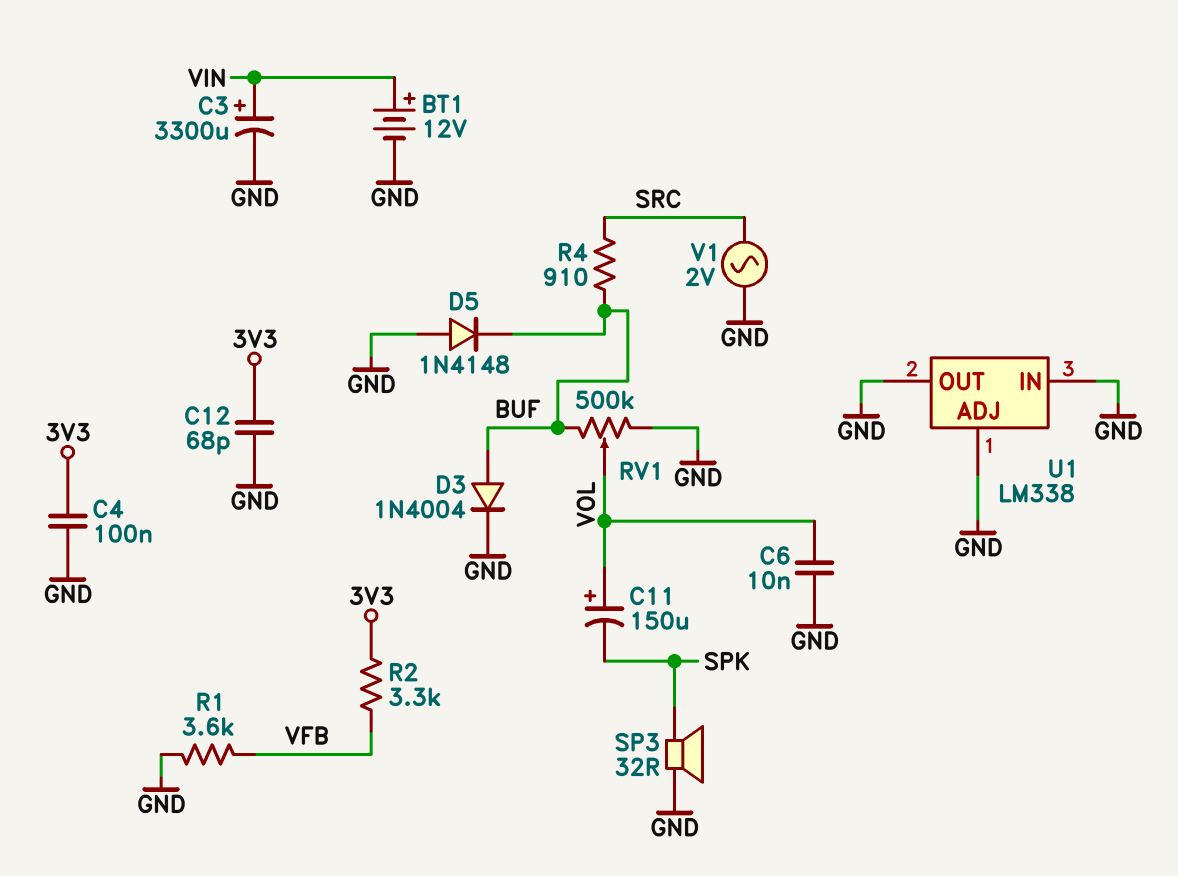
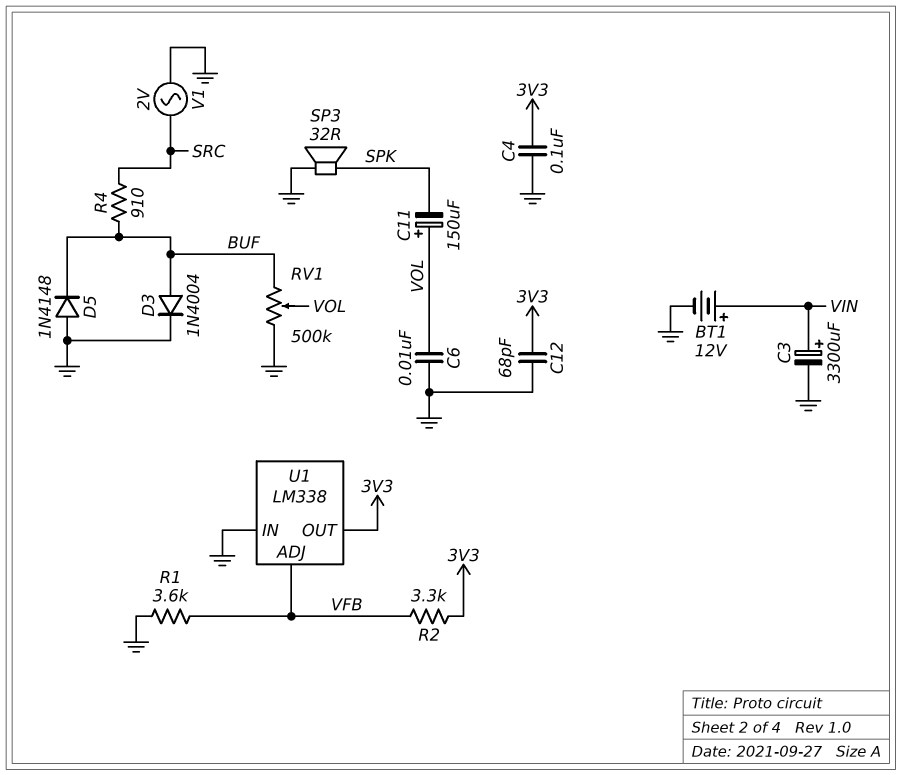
U1 pin ADJ: GND -> VFB
U1 pin OUT: GND -> 3V3

